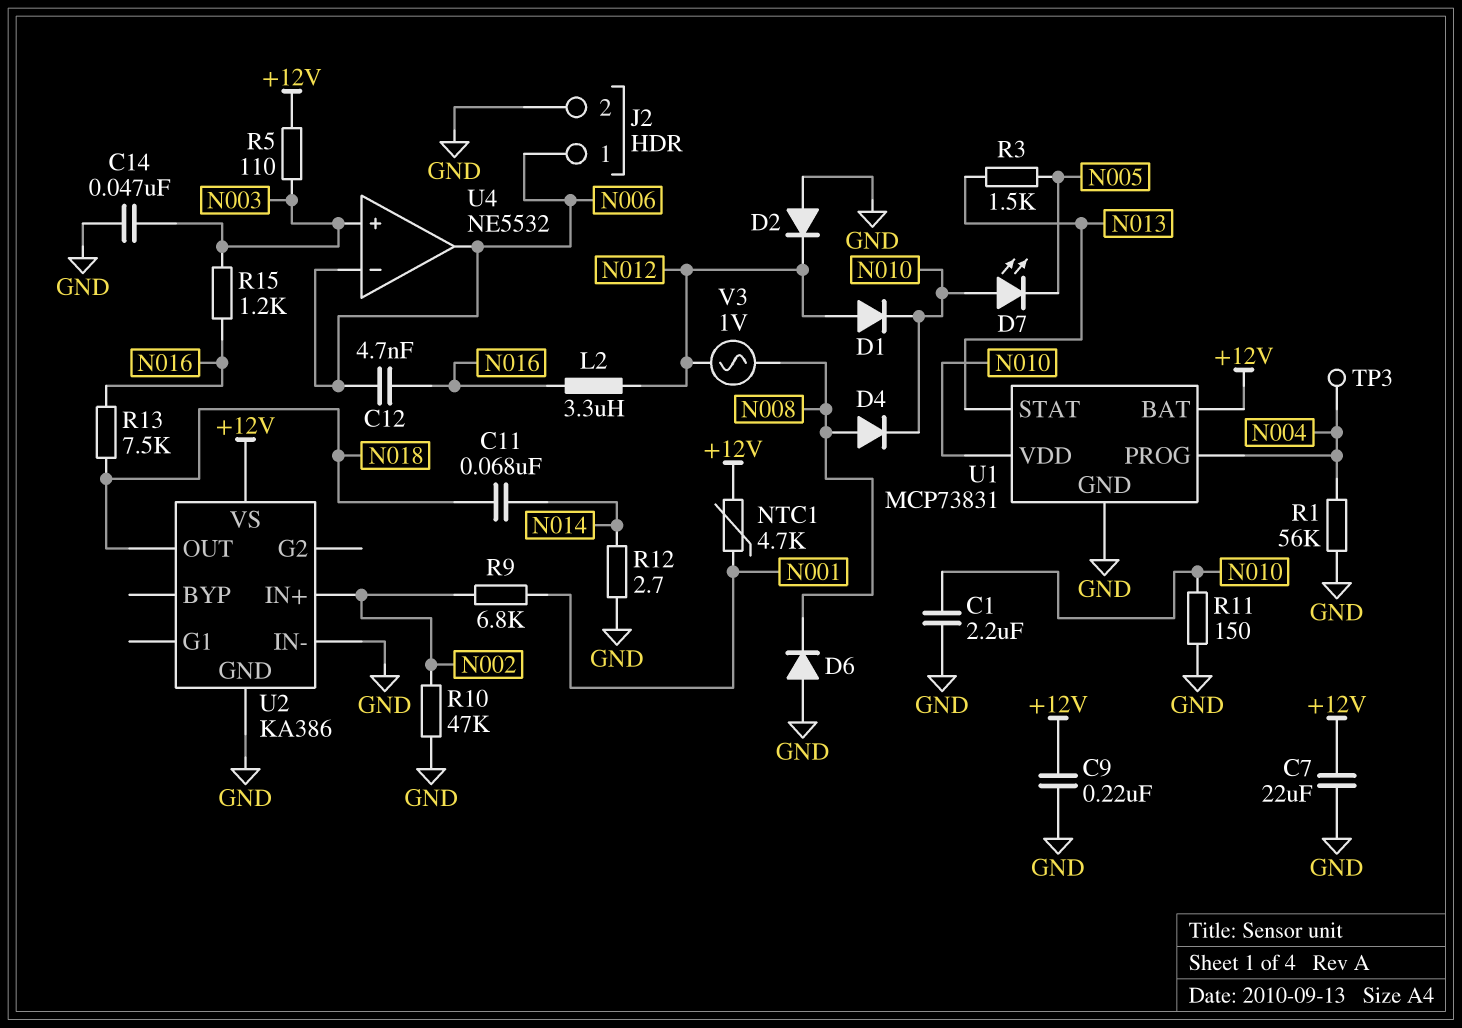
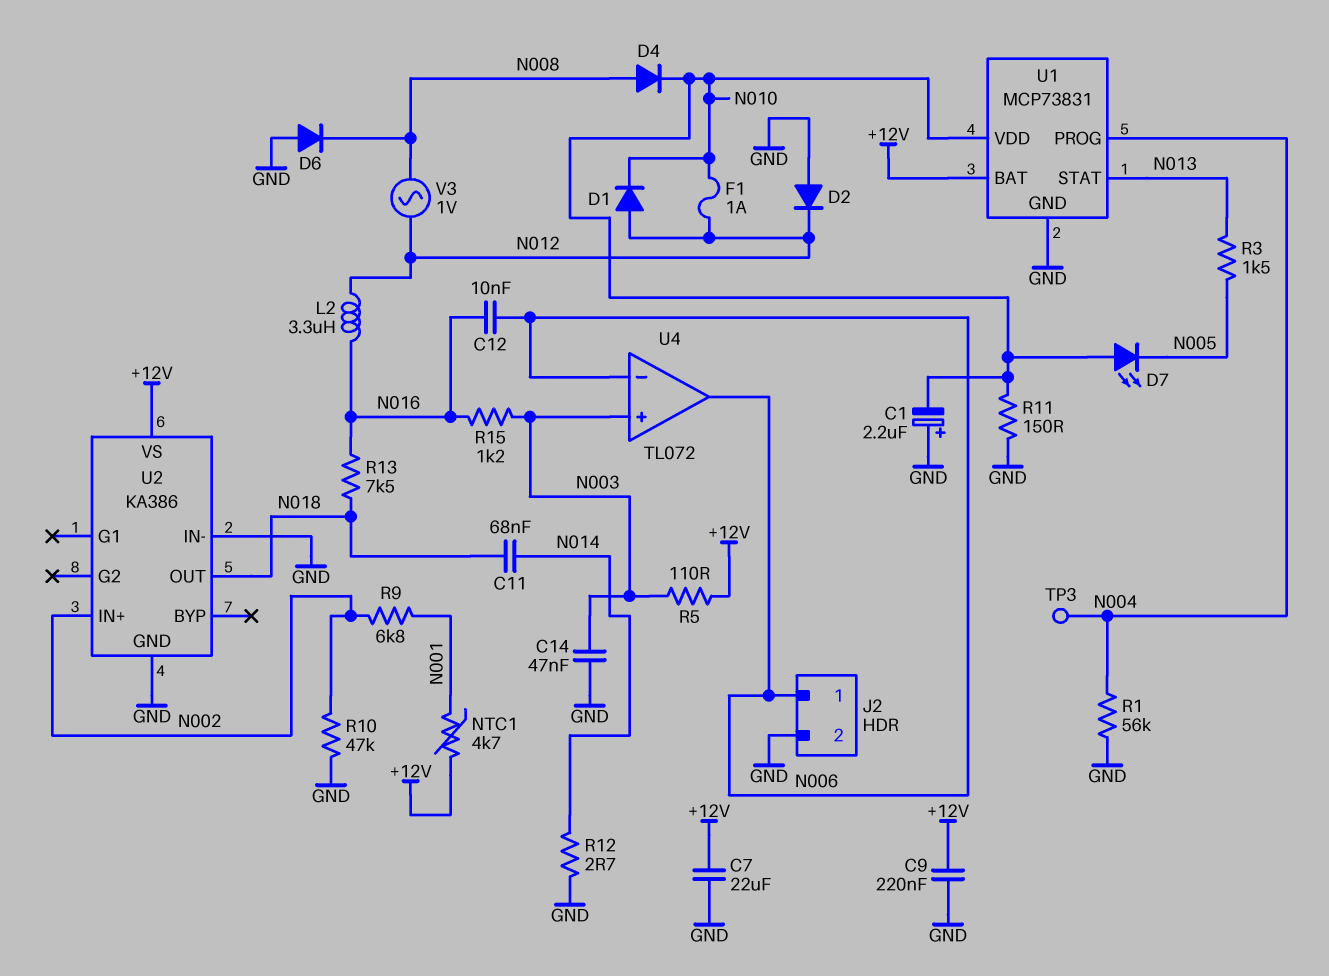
C1: 2.2uF (GND, N010) -> 2.2uF (plus GND, minus N010)
C12: 4.7nF (N006, N016) -> 10nF (N006, N016)
F1: none -> 1A (N010, N012)
U4: NE5532 -> TL072

